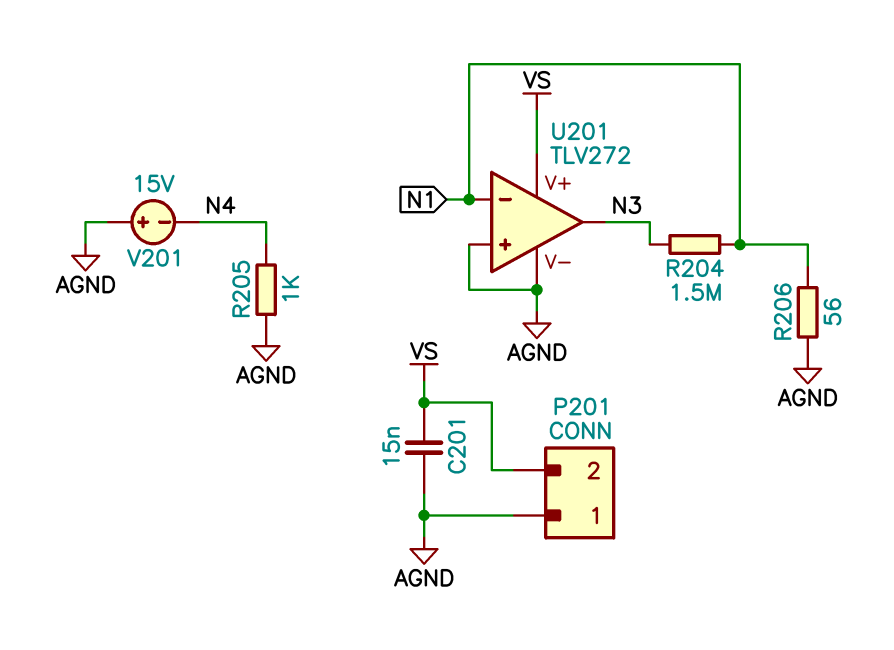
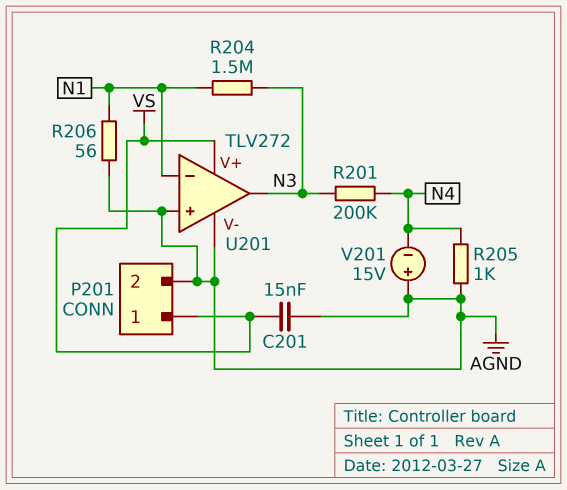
P201 pin 1: AGND -> VS
P201 pin 2: VS -> AGND
R201: none -> 200k (N3, N4)

